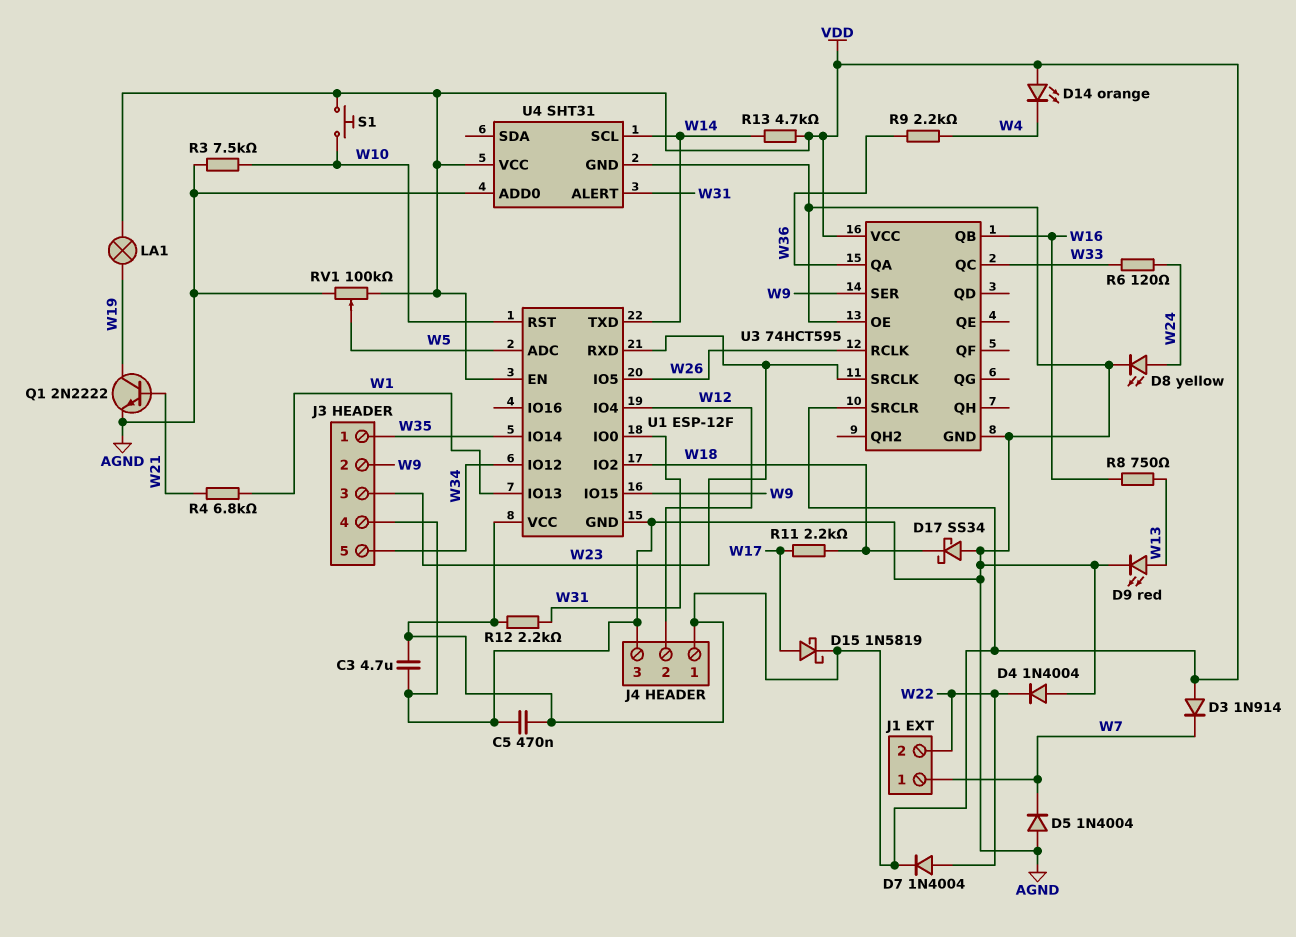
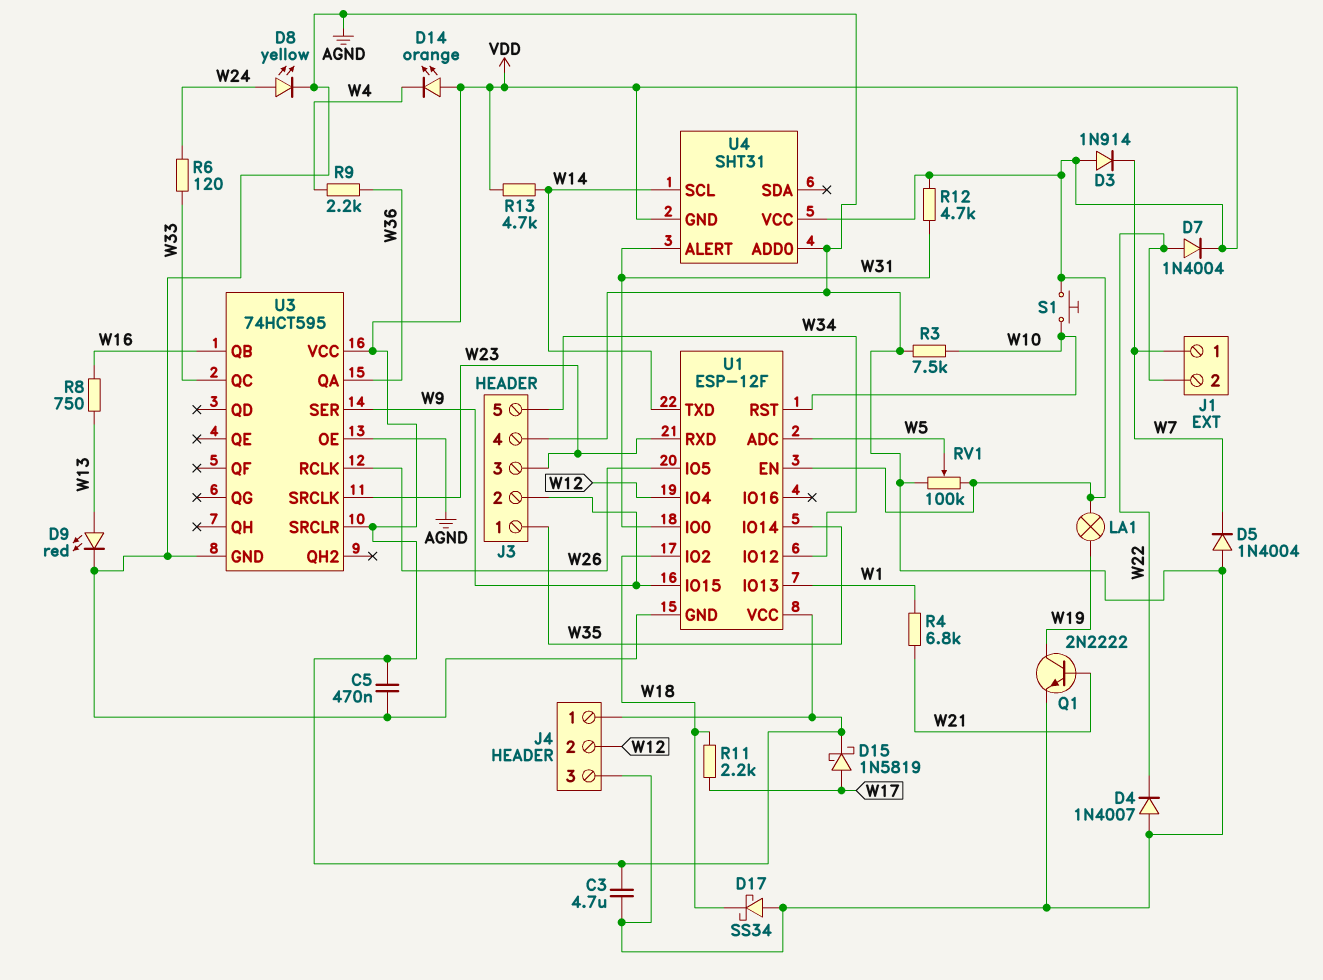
D4: diode 1N4004 (A AGND, K W22) -> diode 1N4007 (A AGND, K W22)
R12: 2.2k (VDD, W31) -> 4.7k (VDD, W31)
U4 pin GND: AGND -> VDD

